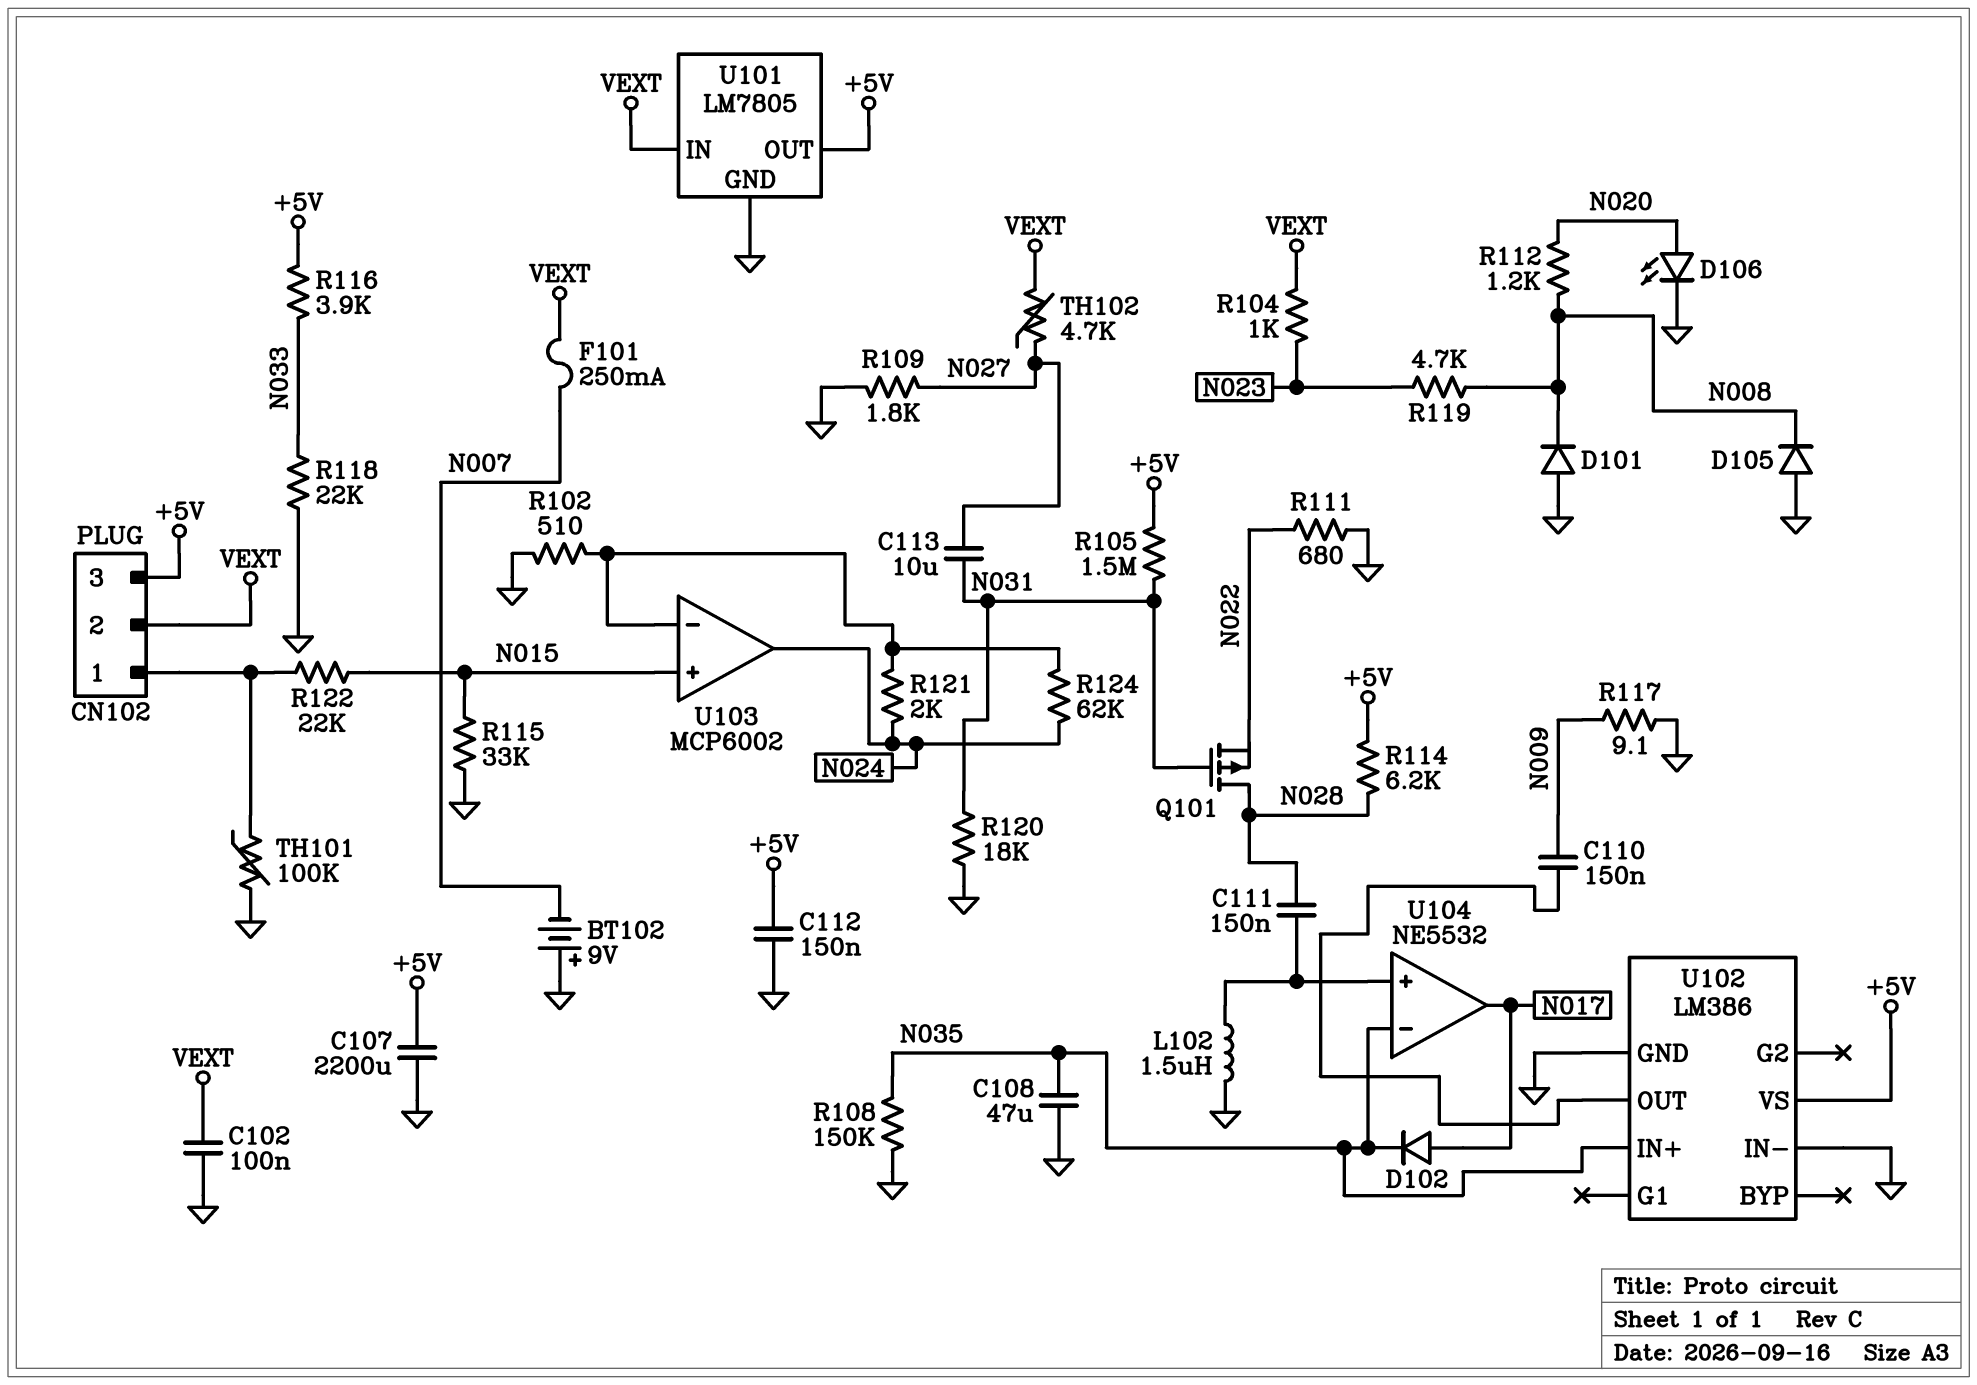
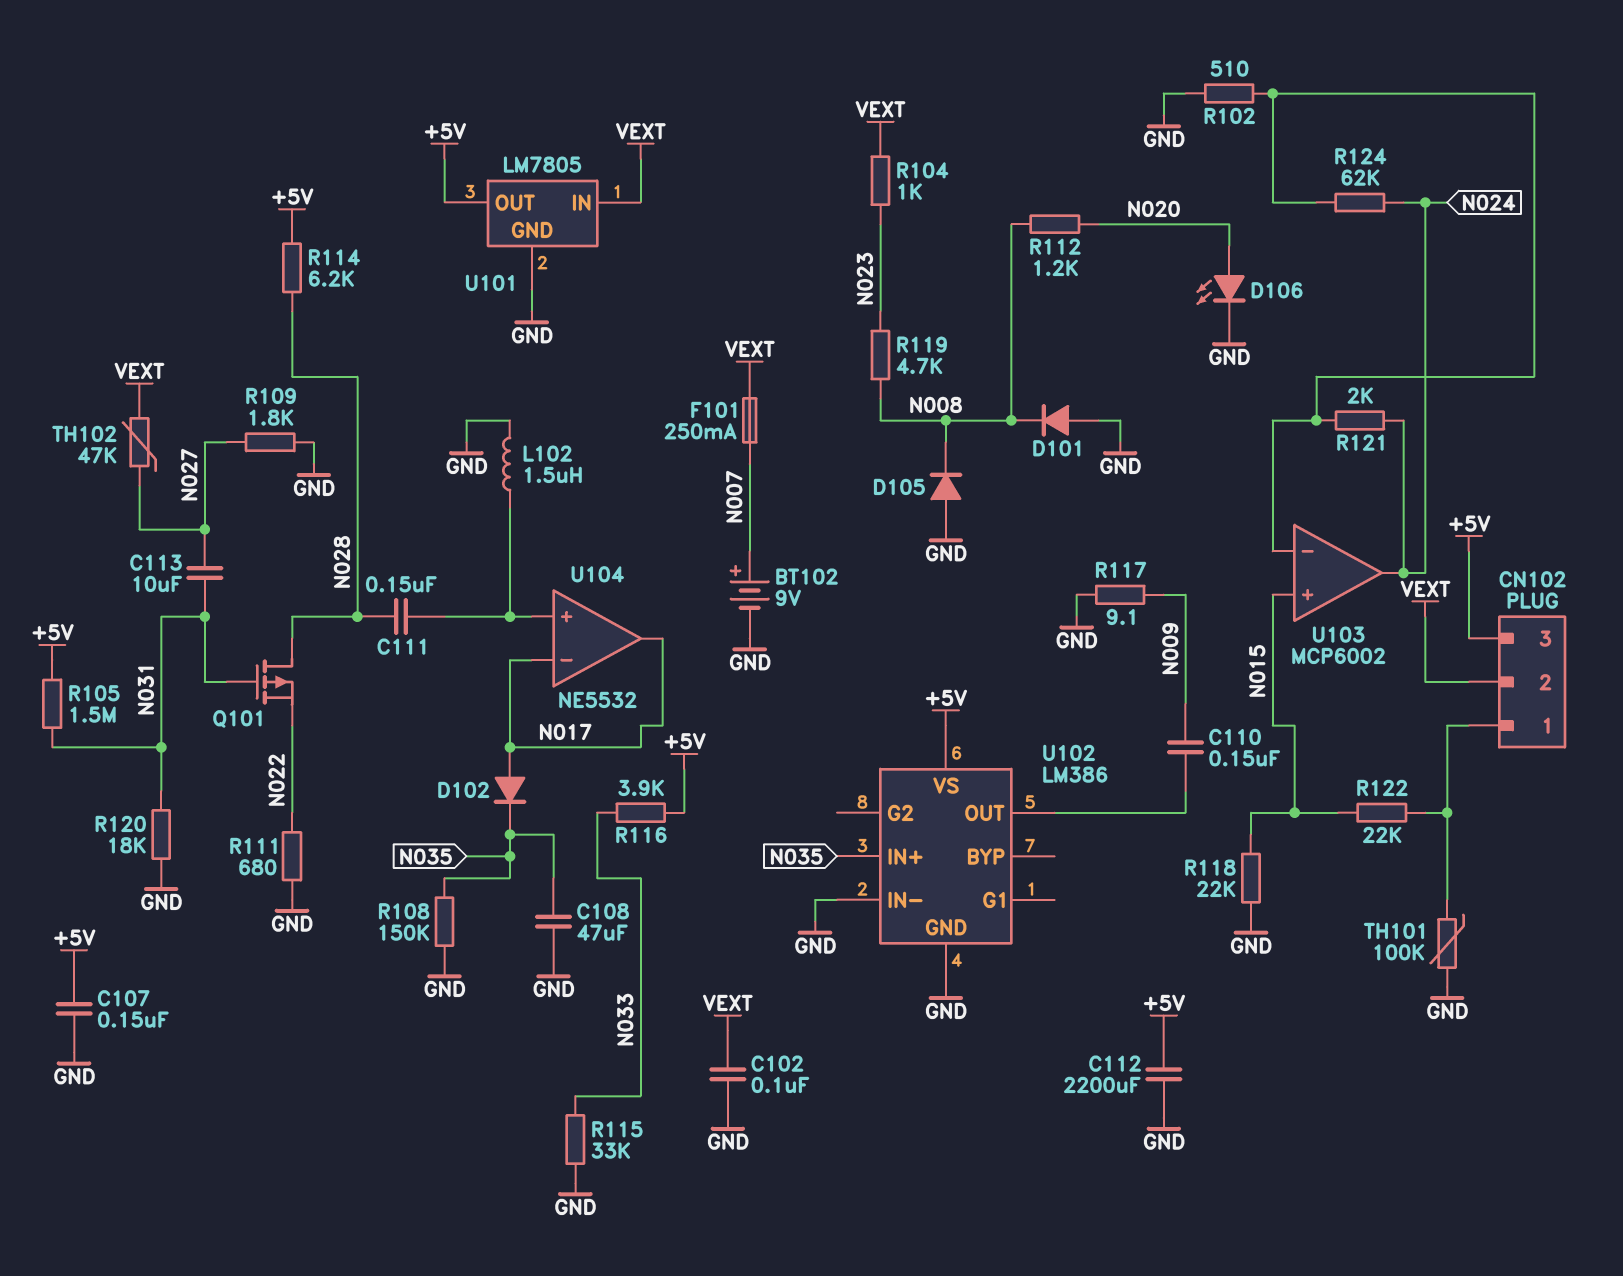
BT102: 9V (plus GND, minus N007) -> 9V (plus N007, minus GND)
C107: 2200uF (+5V, GND) -> 150nF (+5V, GND)
C112: 150nF (+5V, GND) -> 2200uF (+5V, GND)
R115: 33k (GND, N015) -> 33k (GND, N033)
R118: 22k (GND, N033) -> 22k (GND, N015)
TH102: 4.7k (N027, VEXT) -> 47k (N027, VEXT)
U104 pin in-: N035 -> N017

